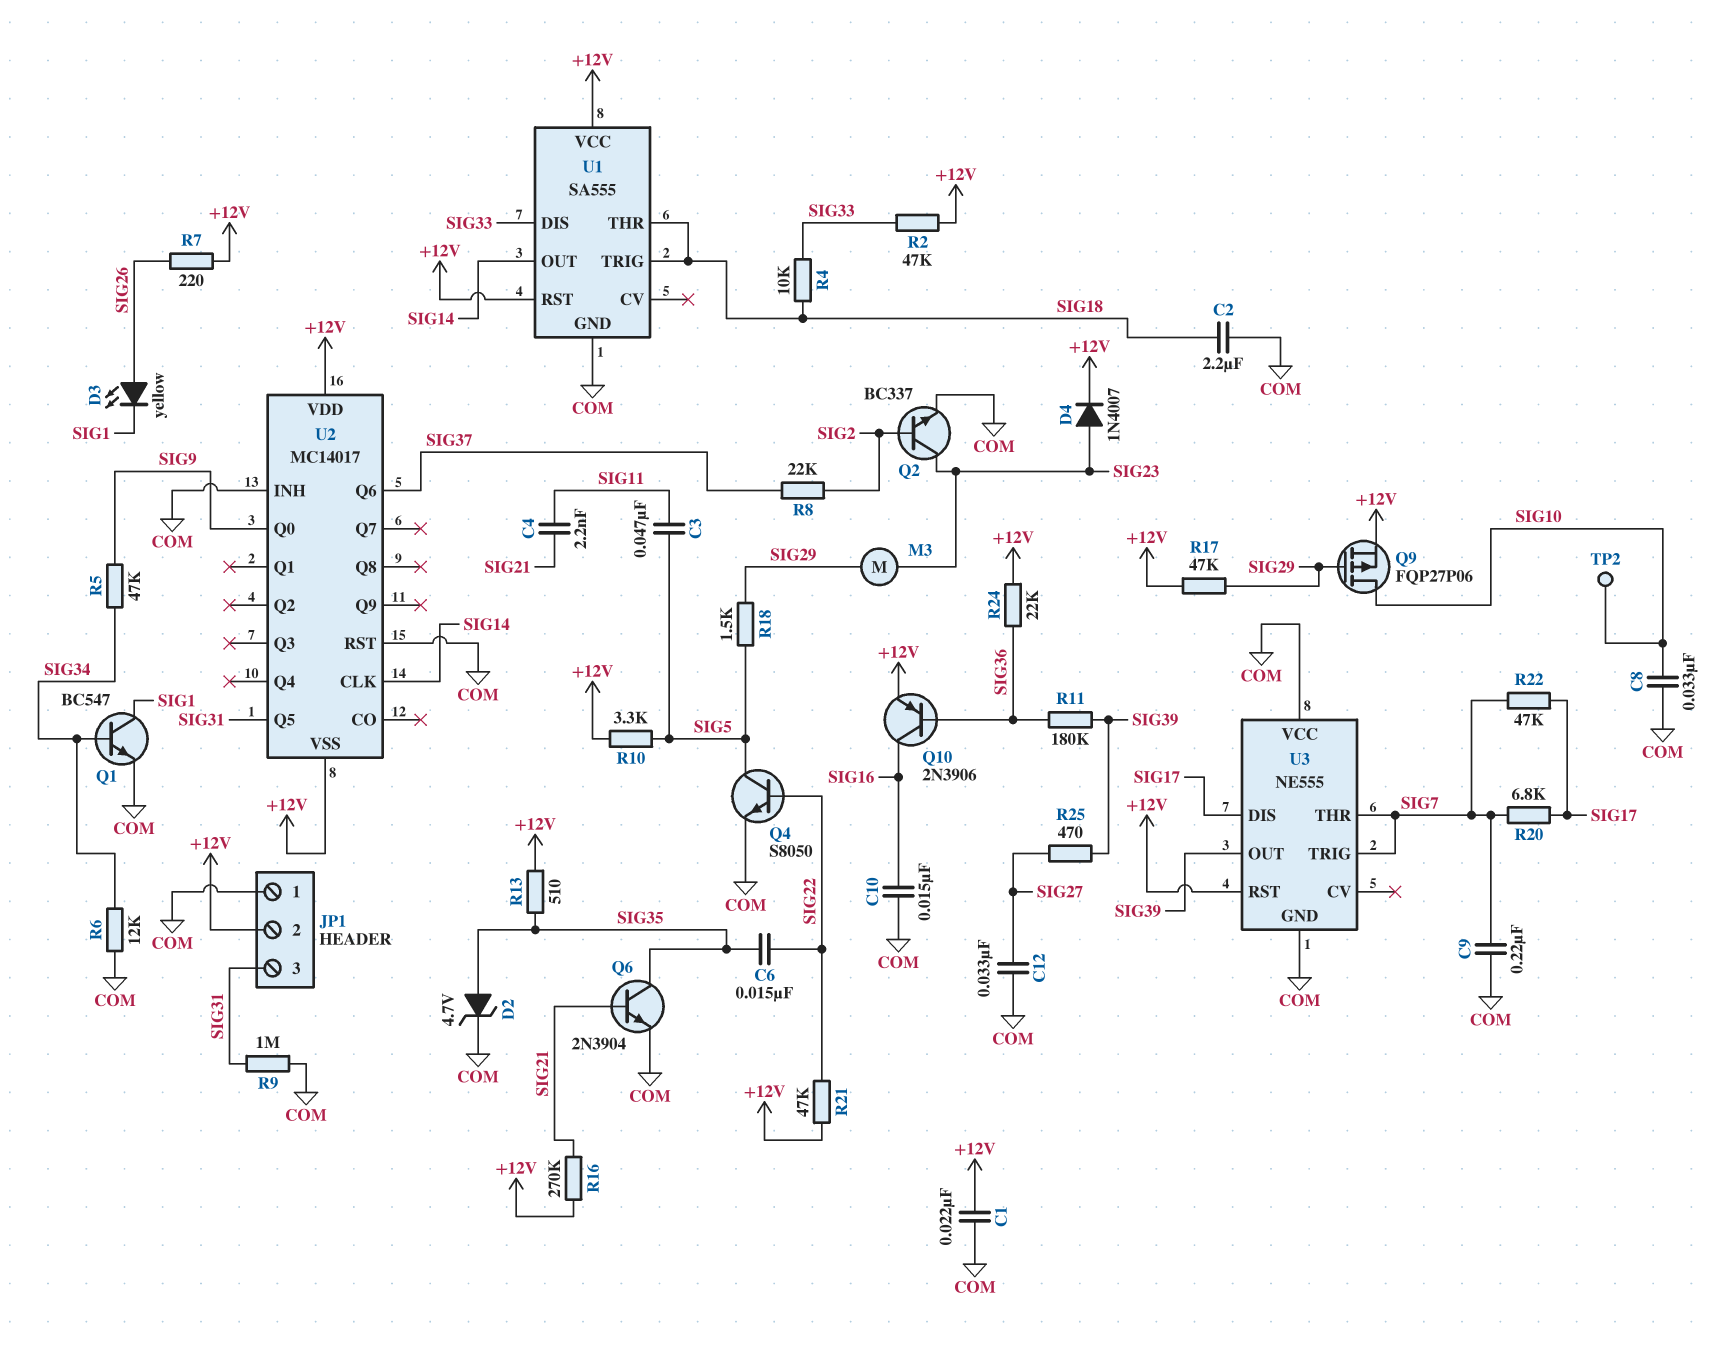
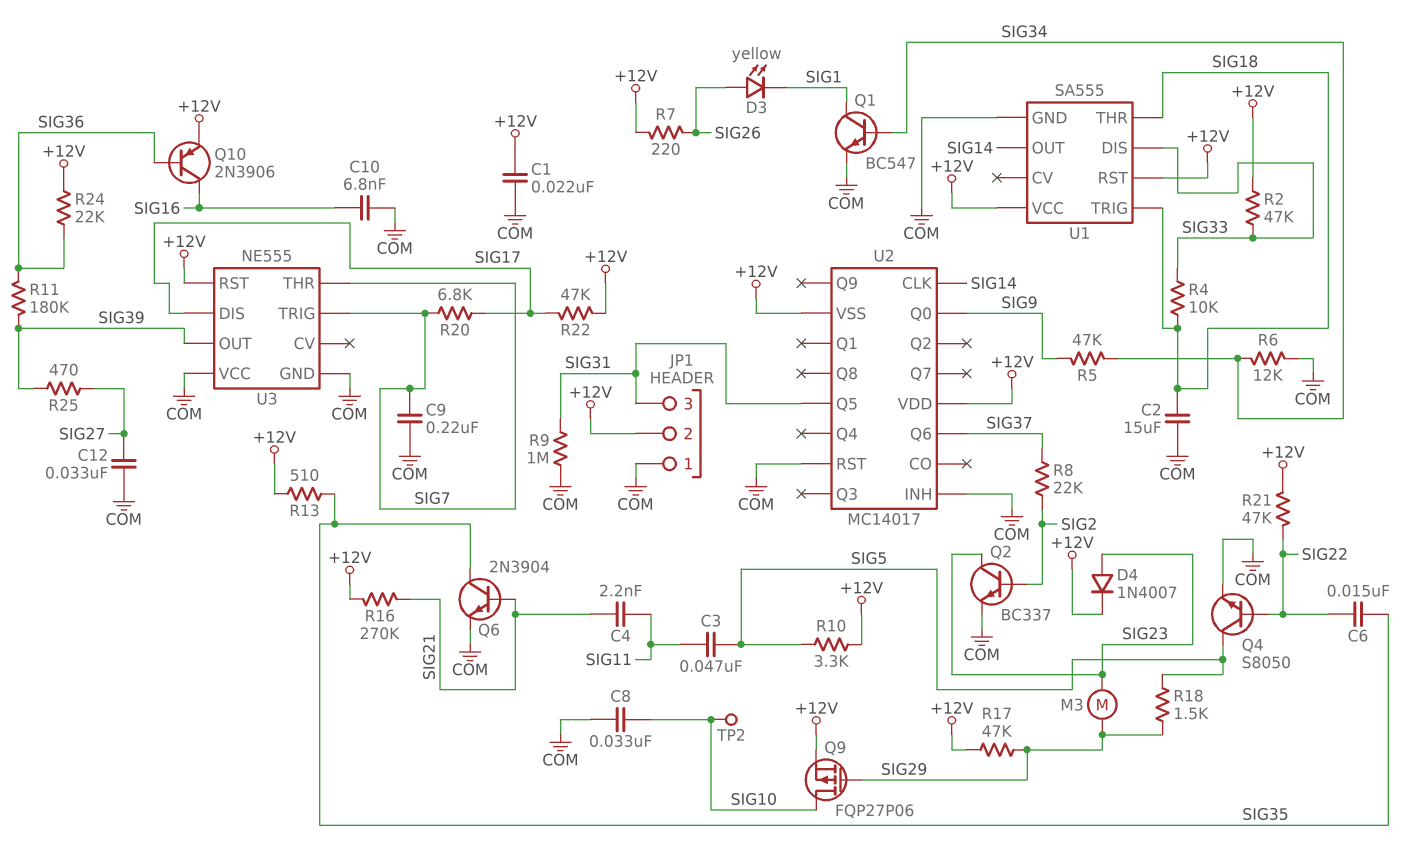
C2: 2.2uF (COM, SIG18) -> 15uF (COM, SIG18)
C10: 15nF (COM, SIG16) -> 6.8nF (COM, SIG16)
D2: zener 4.7V (A SIG35, K COM) -> none
R22: 47k (SIG7, SIG17) -> 47k (+12V, SIG17)

